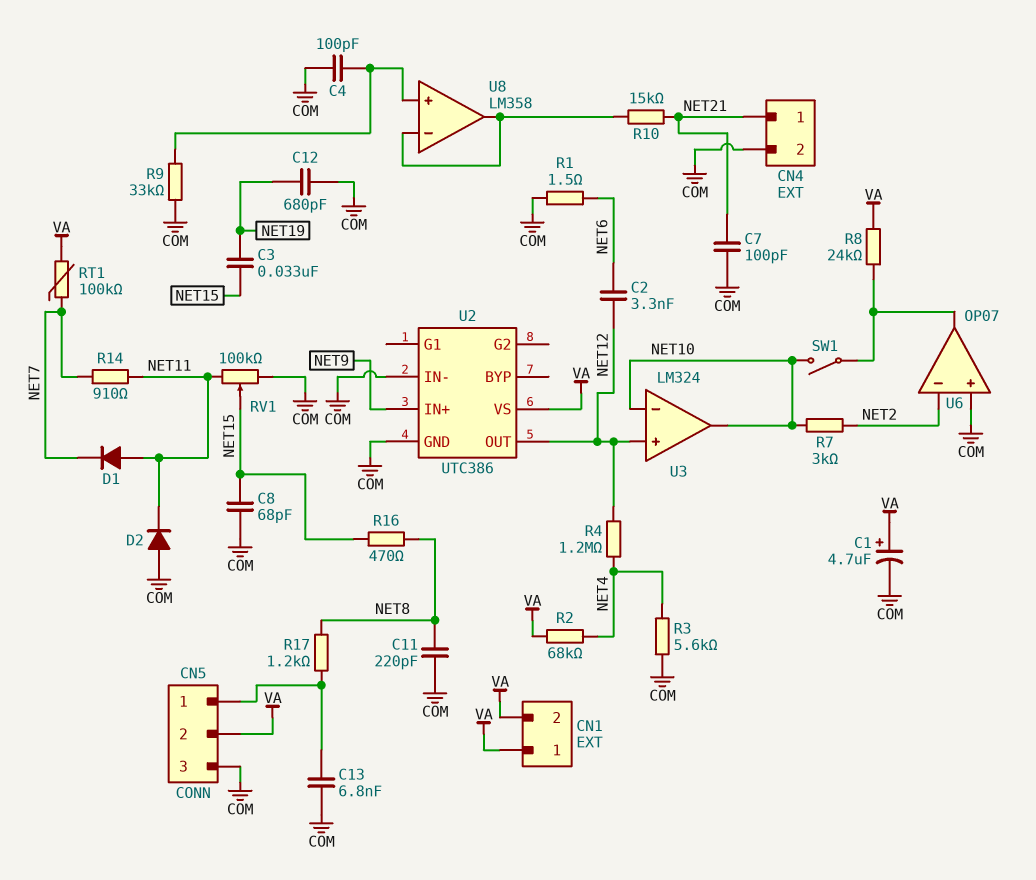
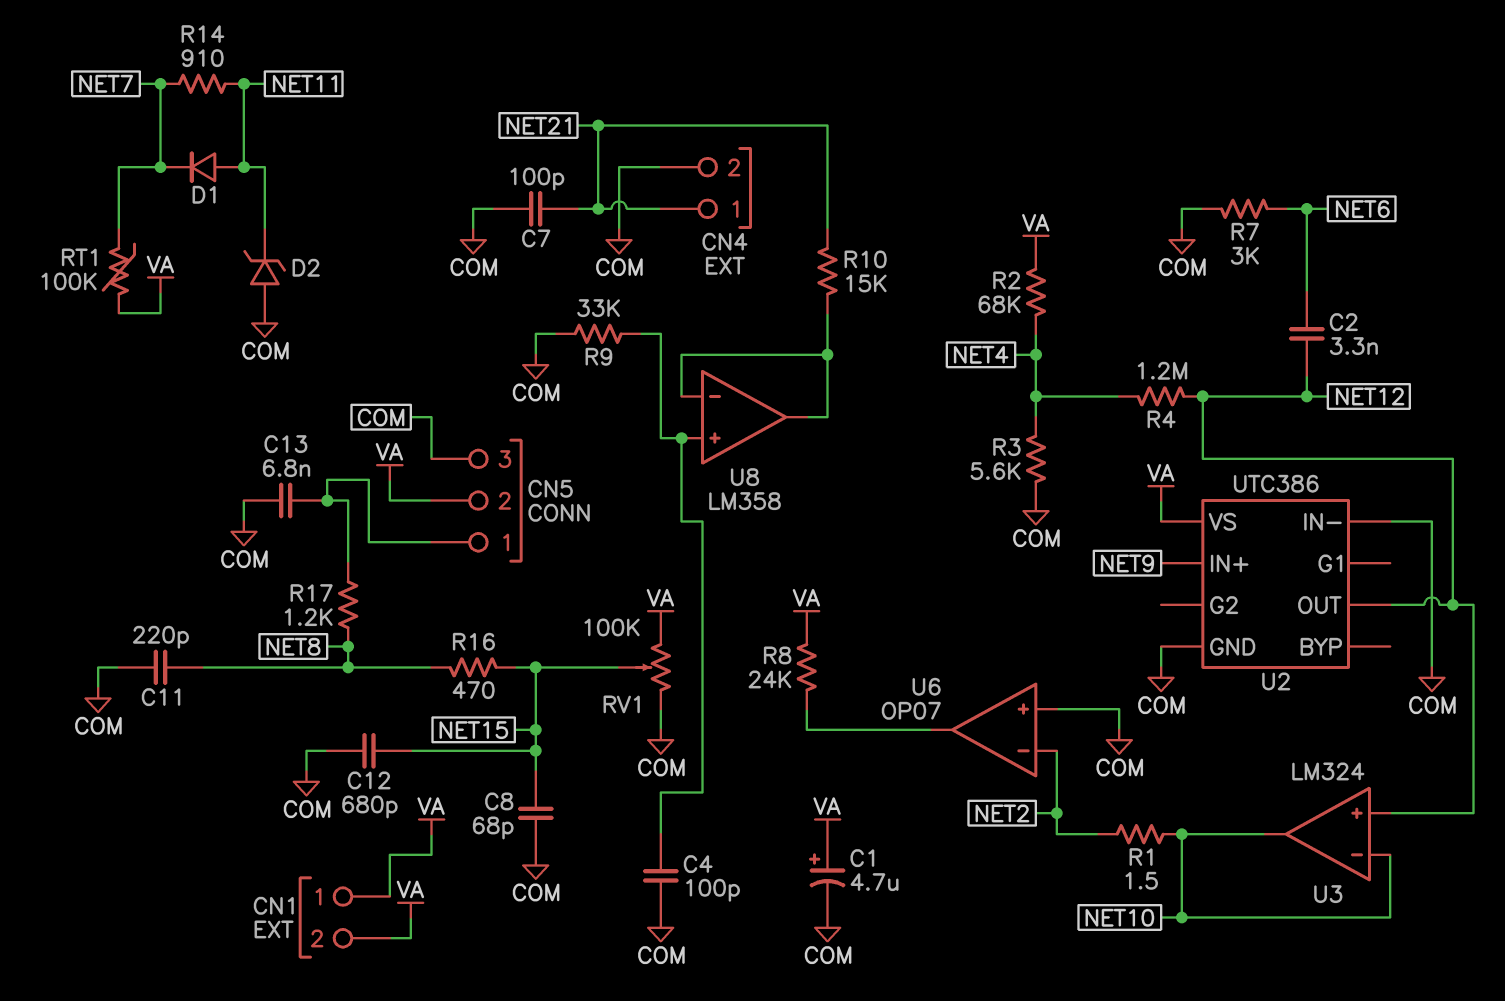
C3: 33nF (NET15, NET19) -> none
C12: 680pF (COM, NET19) -> 680pF (COM, NET15)
D2: diode (A COM, K NET11) -> zener (A COM, K NET11)
R1: 1.5 (COM, NET6) -> 1.5 (NET2, NET10)
R7: 3k (NET2, NET10) -> 3k (COM, NET6)
RV1: 100k (COM, NET11, wiper NET15) -> 100k (COM, VA, wiper NET15)
SW1: switch (NET10, U6/out) -> none

